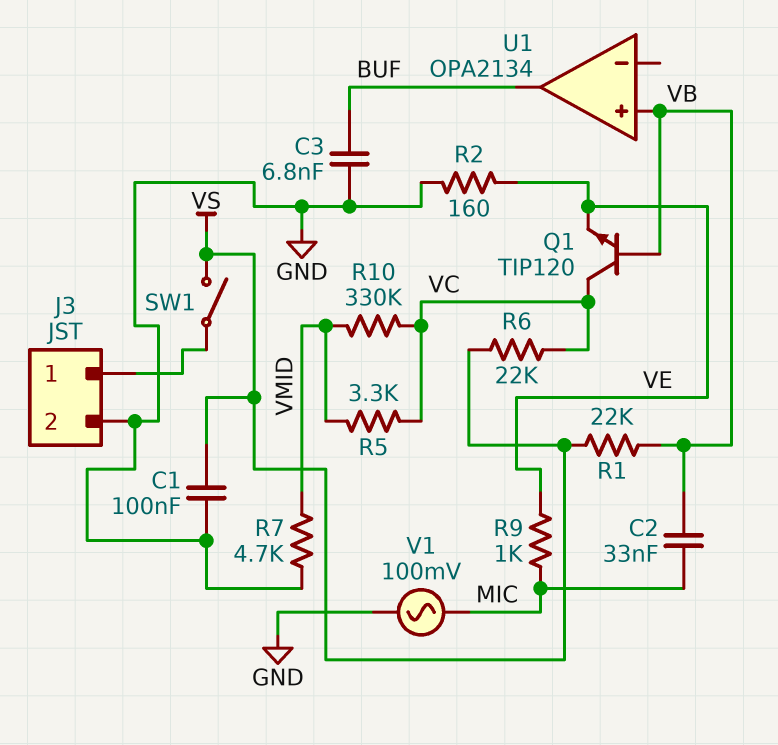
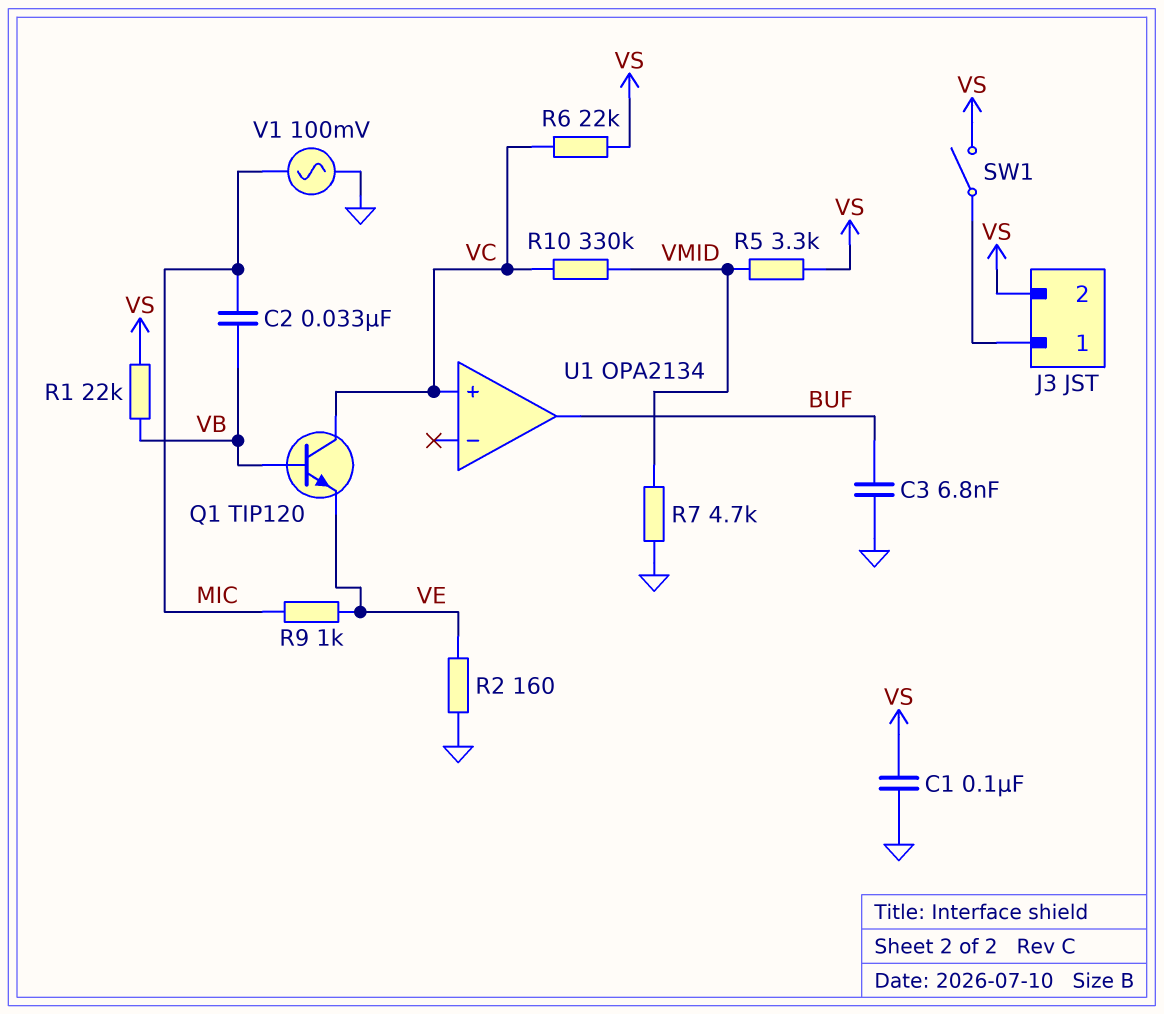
J3 pin 2: GND -> VS
R5: 3.3k (VC, VMID) -> 3.3k (VMID, VS)
U1 pin in+: VB -> VC

